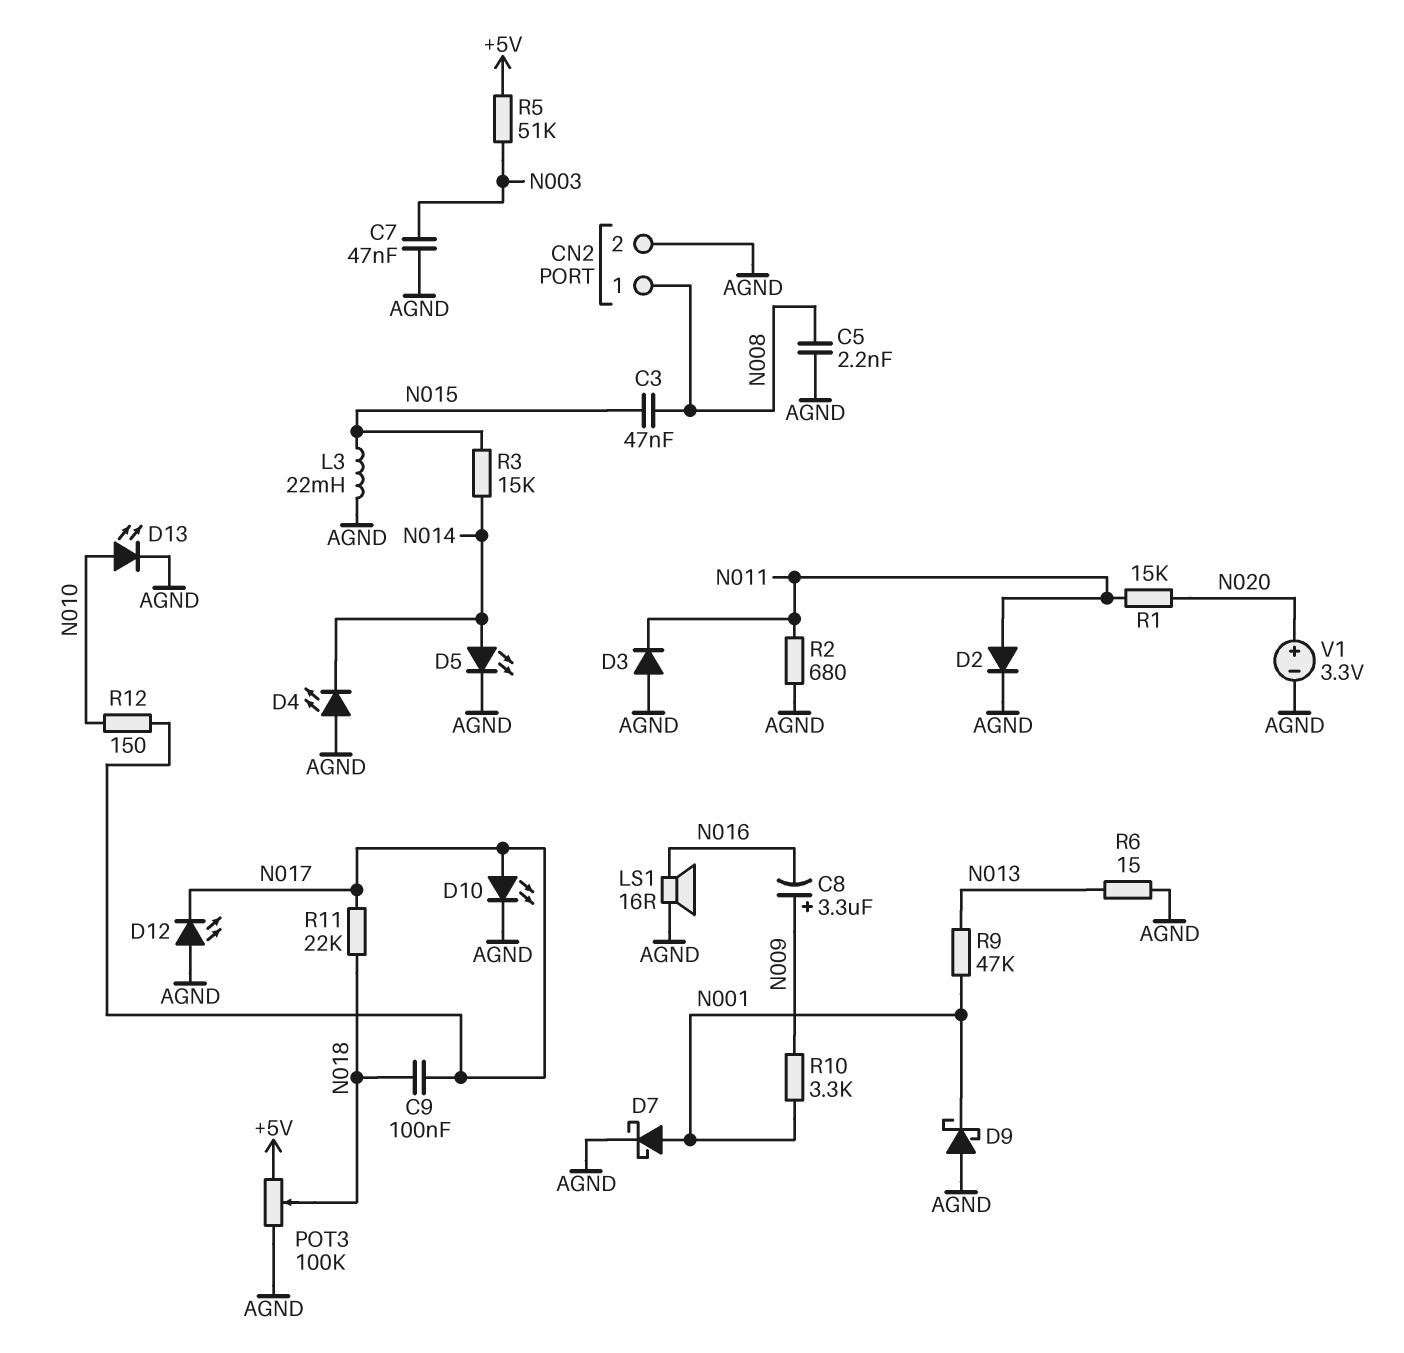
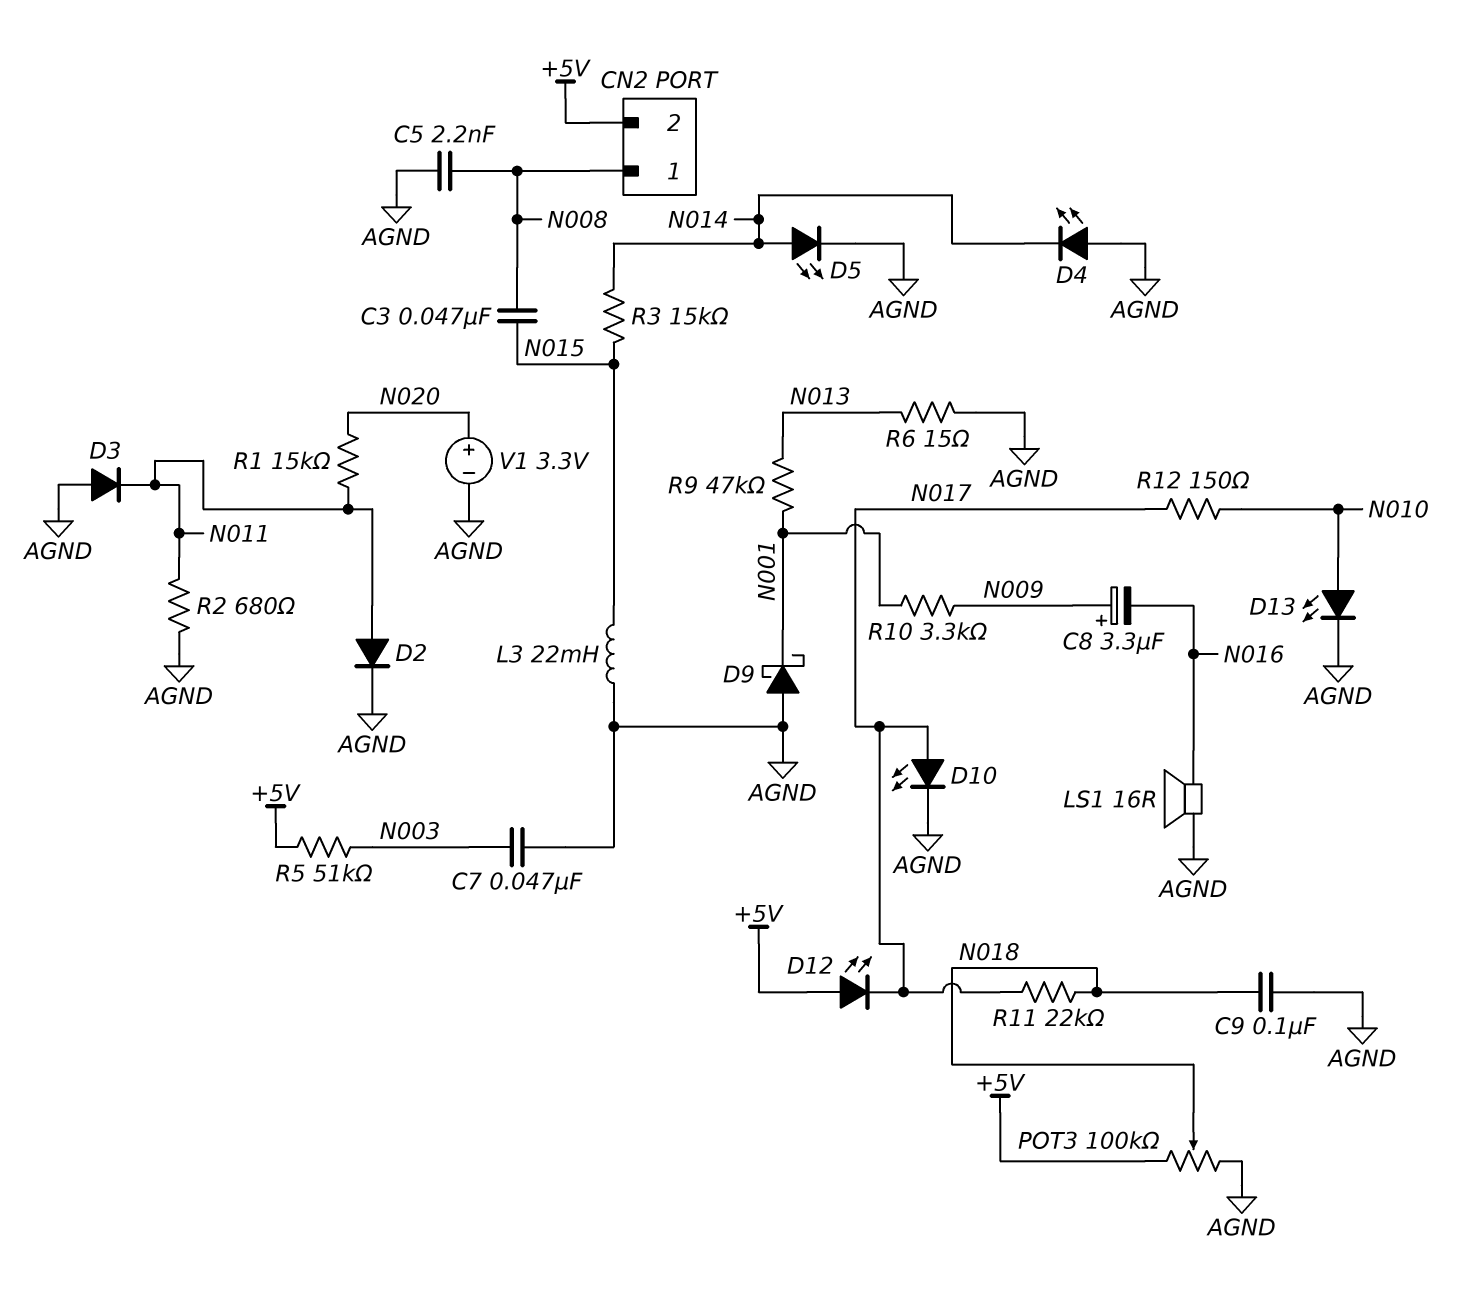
C9: 100nF (N017, N018) -> 100nF (AGND, N018)
CN2 pin 2: AGND -> +5V
D7: schottky (A N001, K AGND) -> none
D12: LED (A AGND, K N017) -> LED (A +5V, K N017)

